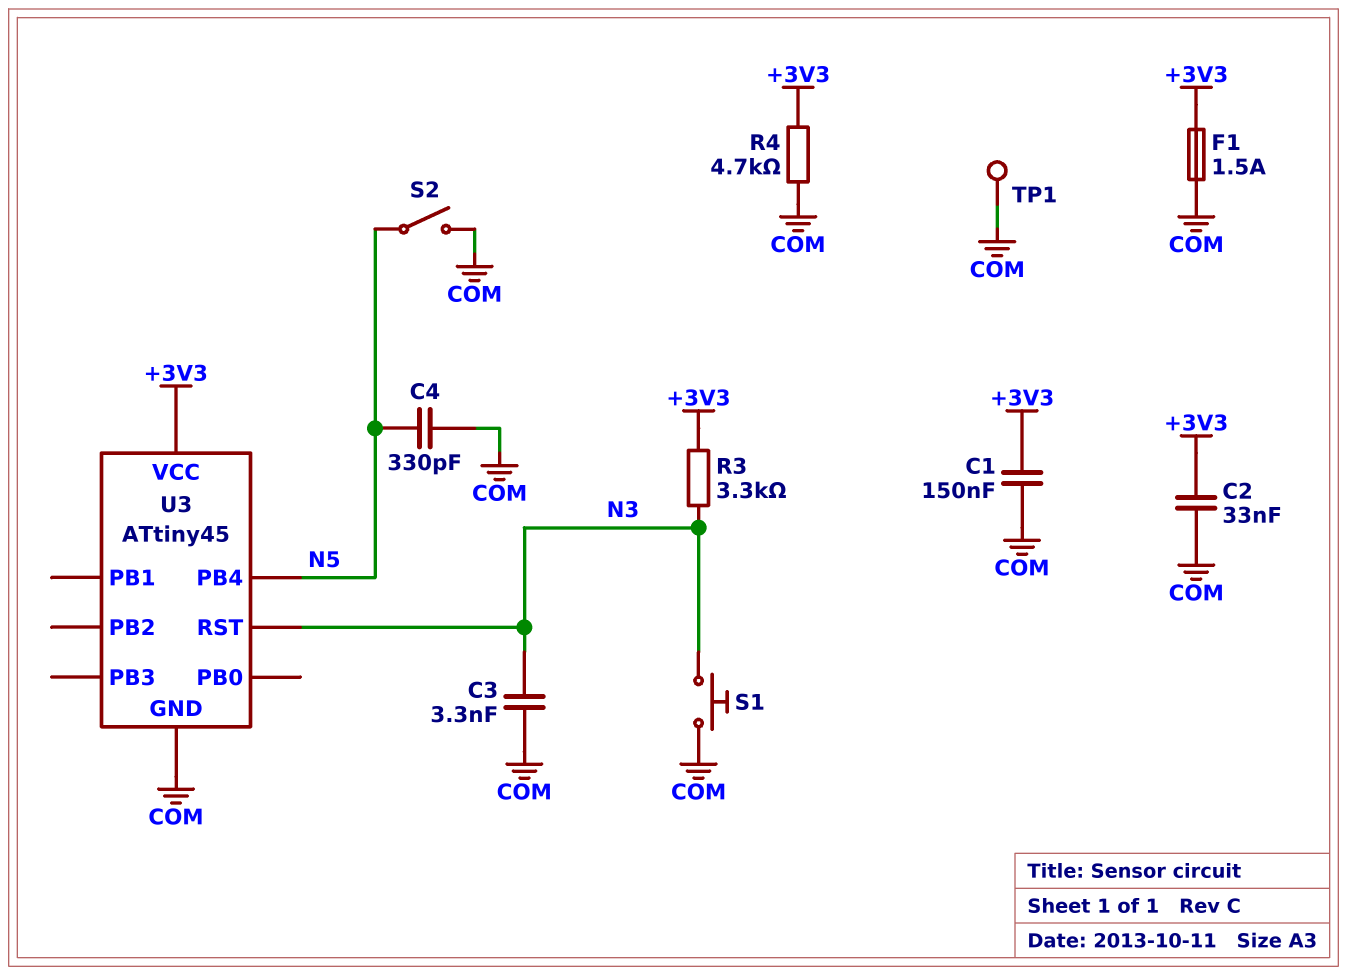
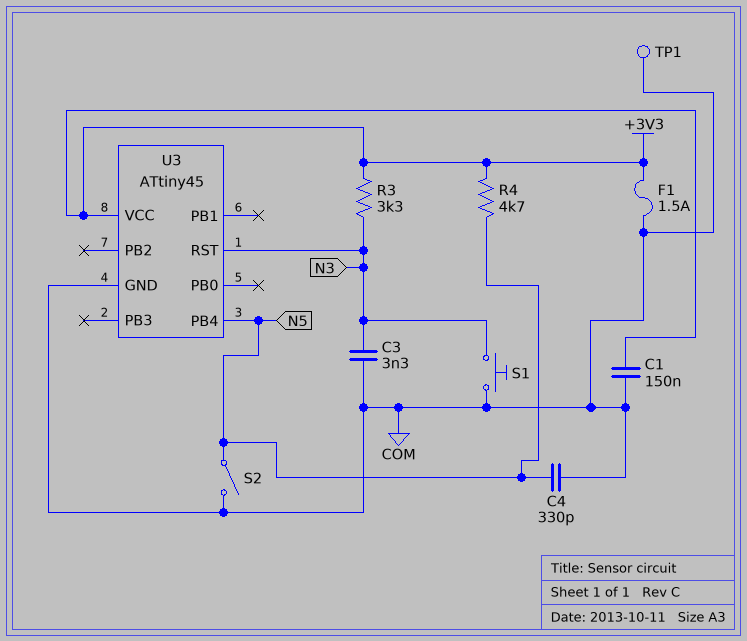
C2: 33nF (+3V3, COM) -> none
R4: 4.7k (+3V3, COM) -> 4.7k (+3V3, N5)

